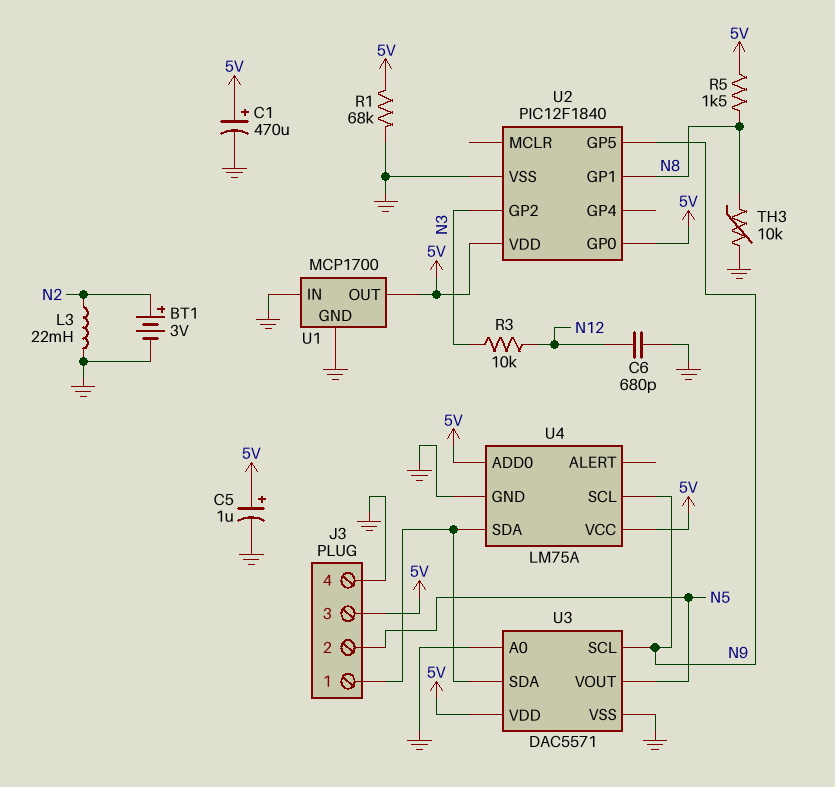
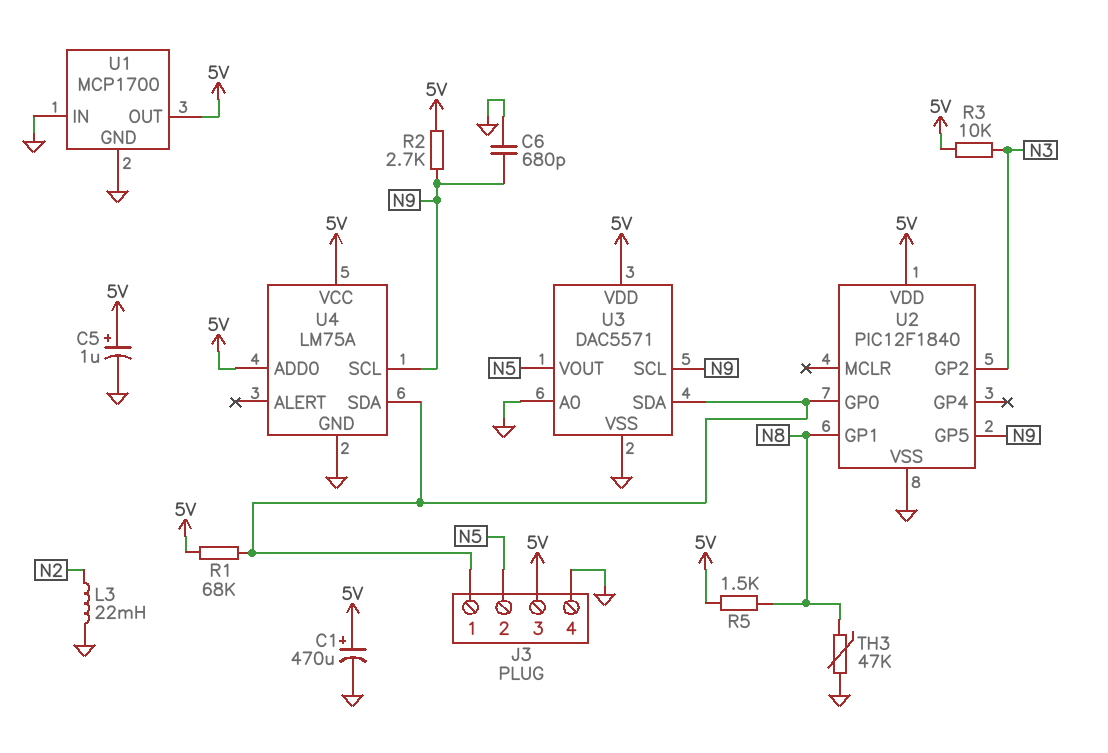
BT1: 3V (plus N2, minus GND) -> none
C6: 680pF (GND, N12) -> 680pF (GND, N9)
R1: 68k (5V, GND) -> 68k (5V, J3/1)
R2: none -> 2.7k (5V, N9)
R3: 10k (N3, N12) -> 10k (5V, N3)
TH3: 10k (GND, N8) -> 47k (GND, N8)
U2 pin GP0: 5V -> J3/1

